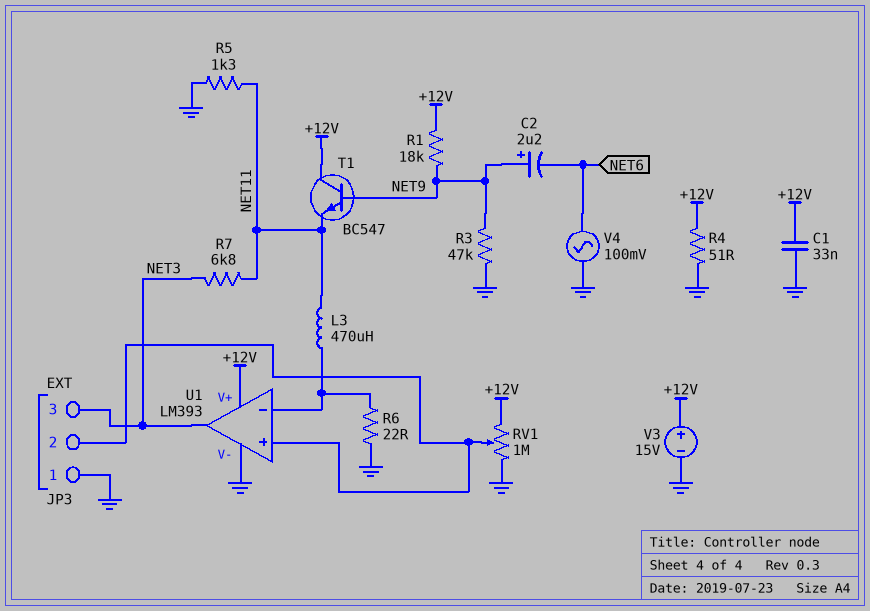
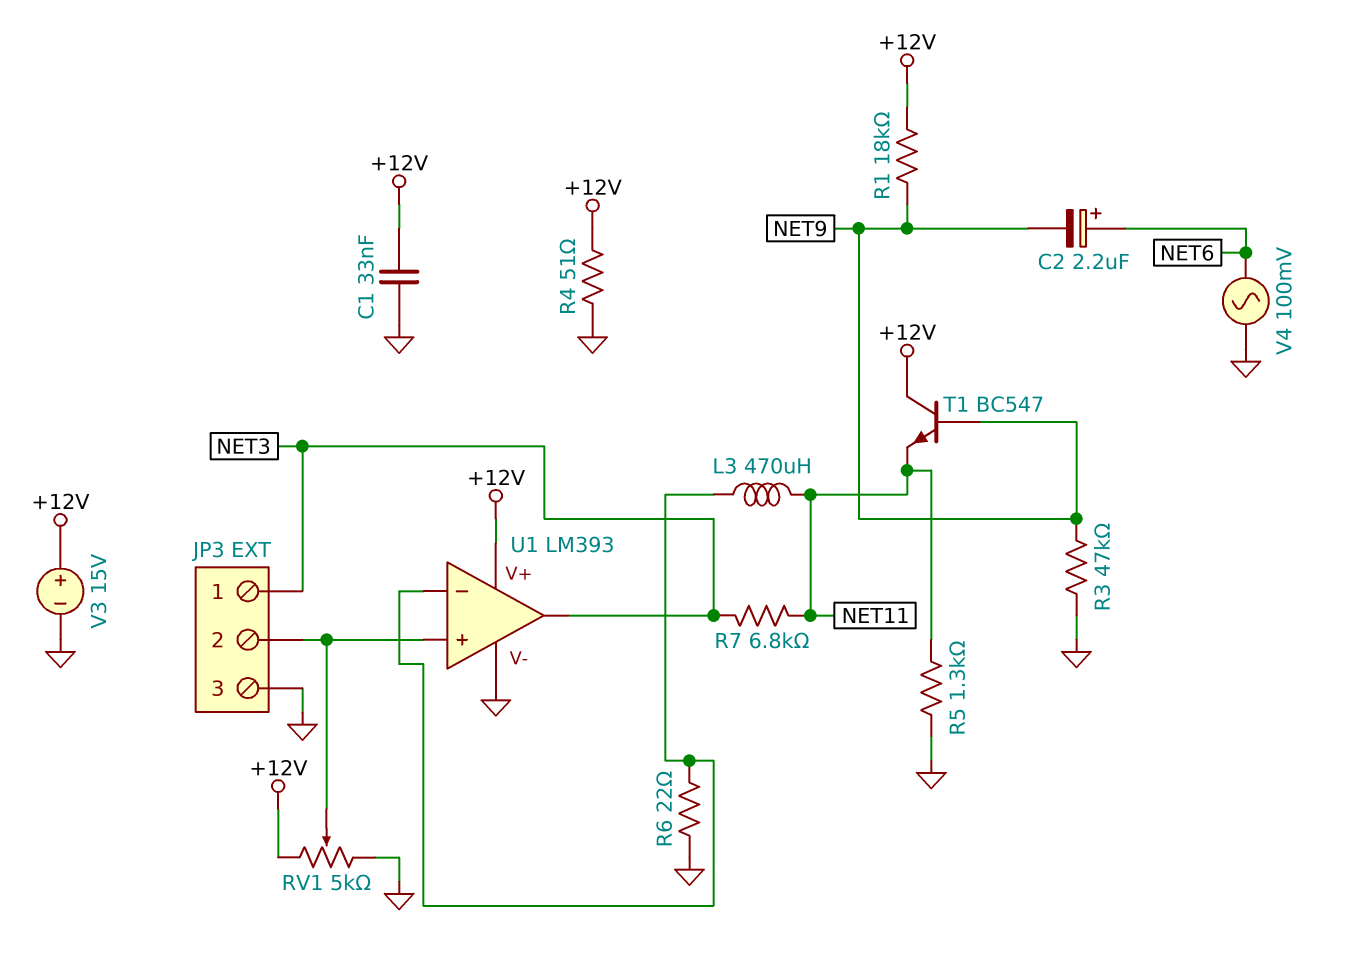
C2: 2.2uF (plus NET9, minus NET6) -> 2.2uF (plus NET6, minus NET9)
JP3 pin 1: GND -> NET3
JP3 pin 3: NET3 -> GND
RV1: 1M (+12V, GND, wiper JP3/2) -> 5k (+12V, GND, wiper JP3/2)

